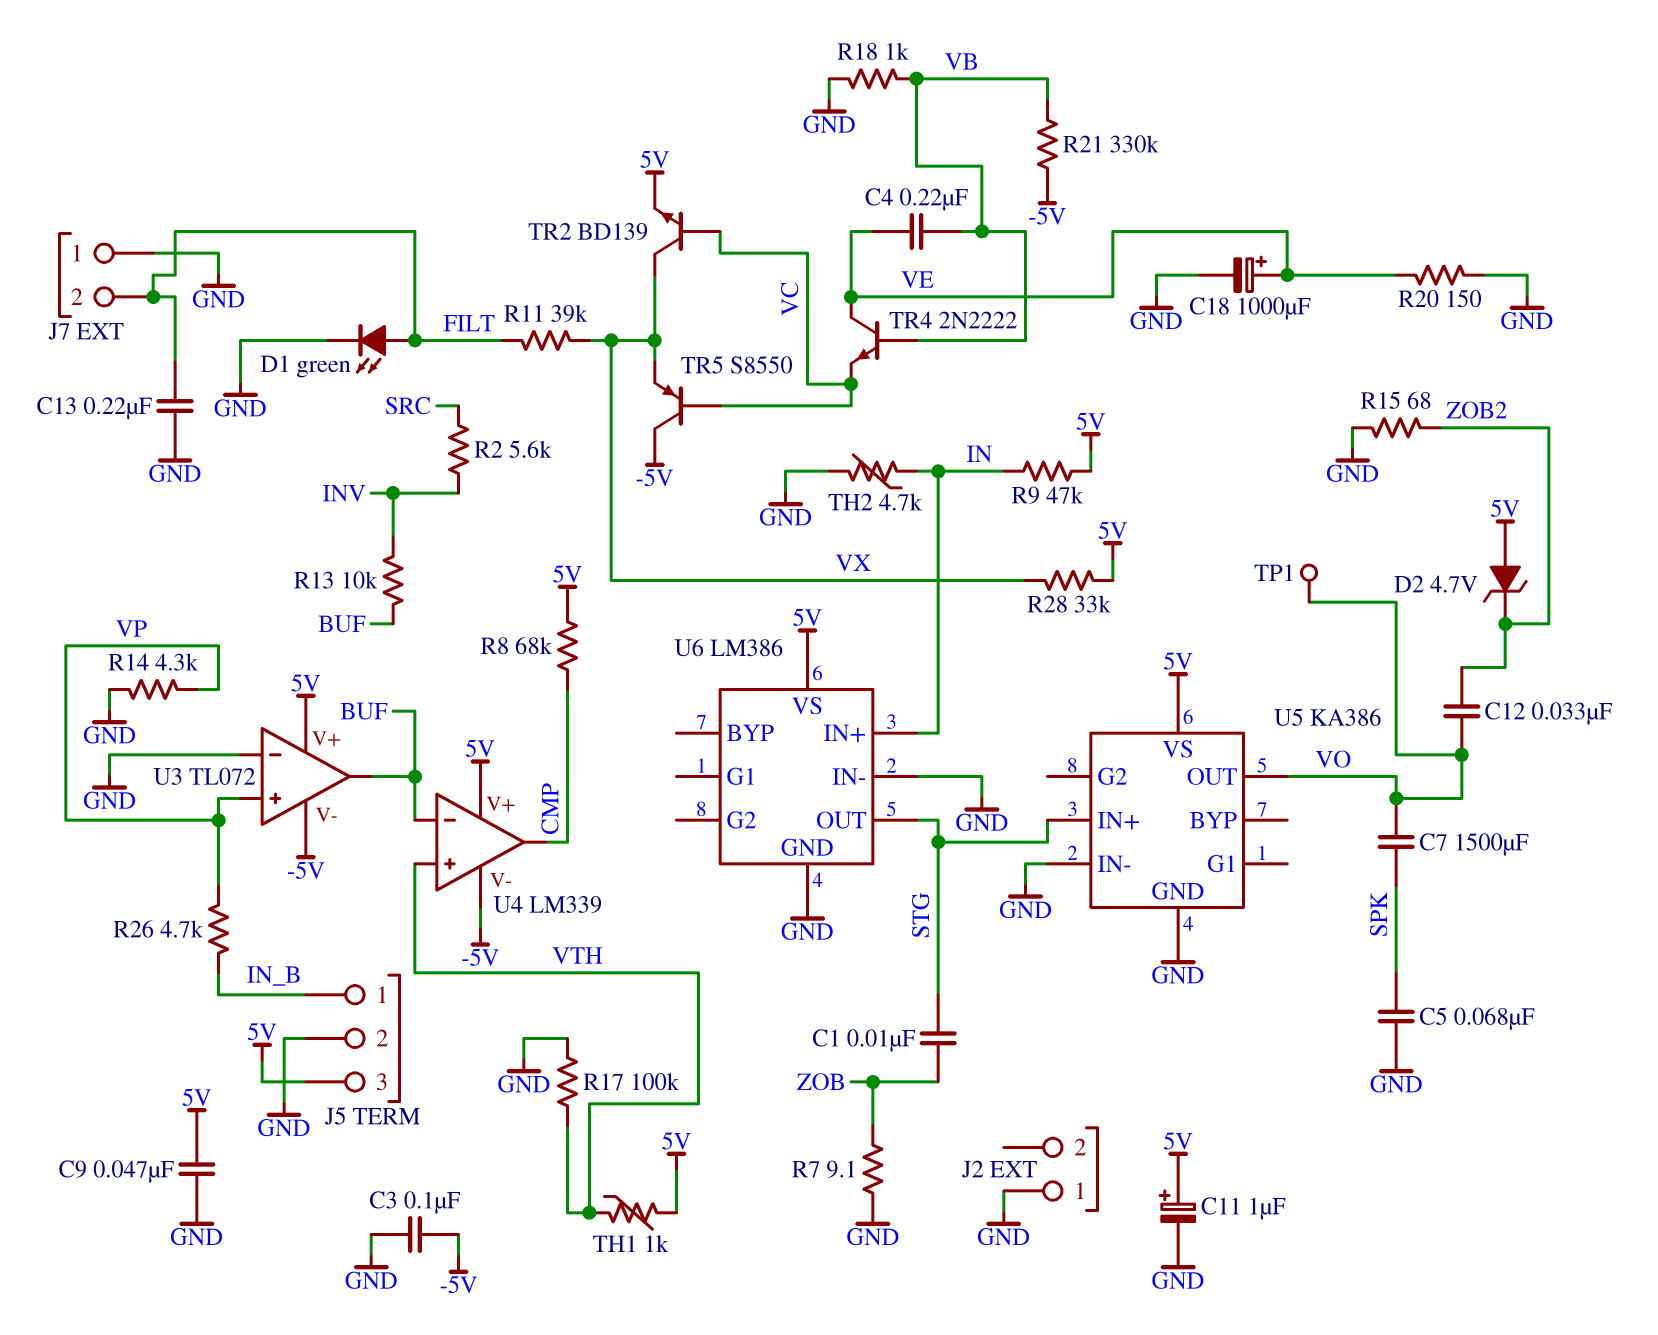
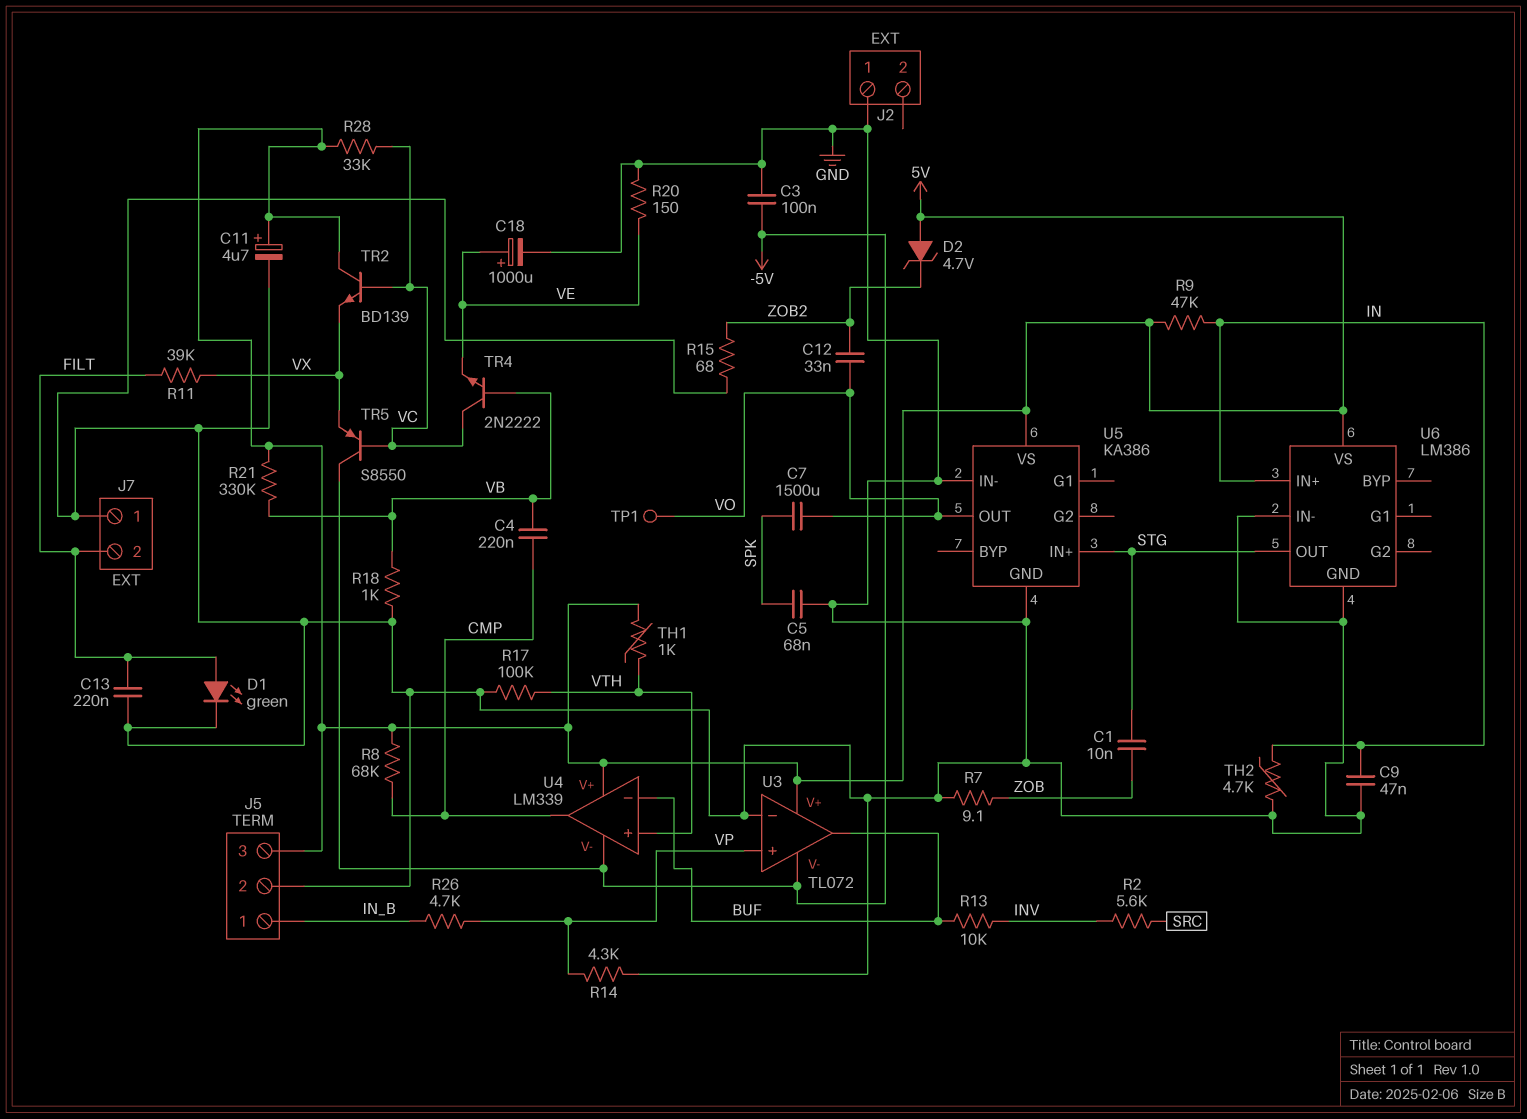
C4: 220nF (VB, VE) -> 220nF (CMP, VB)
C9: 47nF (5V, GND) -> 47nF (GND, IN)
C11: 1uF (plus 5V, minus GND) -> 4.7uF (plus 5V, minus GND)
R21: 330k (-5V, VB) -> 330k (5V, VB)
R28: 33k (5V, VX) -> 33k (5V, VC)
TR2: NPN BD139 (B VC, C VX, E 5V) -> NPN BD139 (B VC, C 5V, E VX)
TR4: NPN 2N2222 (B VB, C VE, E VC) -> NPN 2N2222 (B VB, C VC, E VE)

